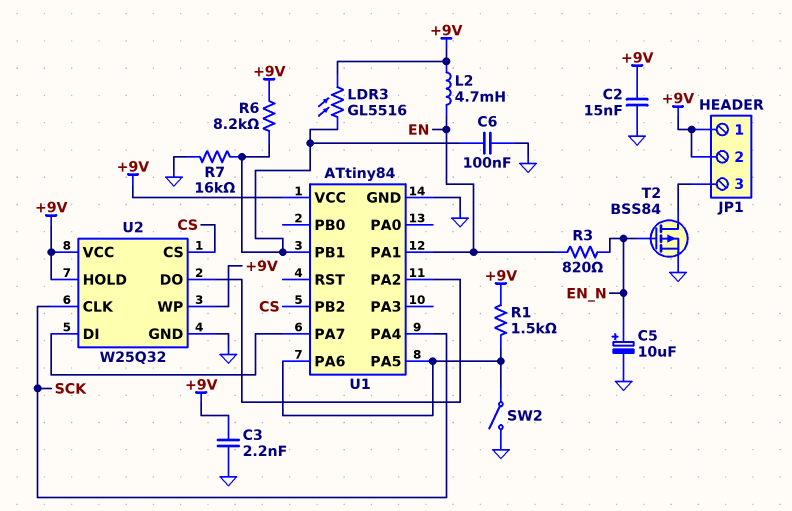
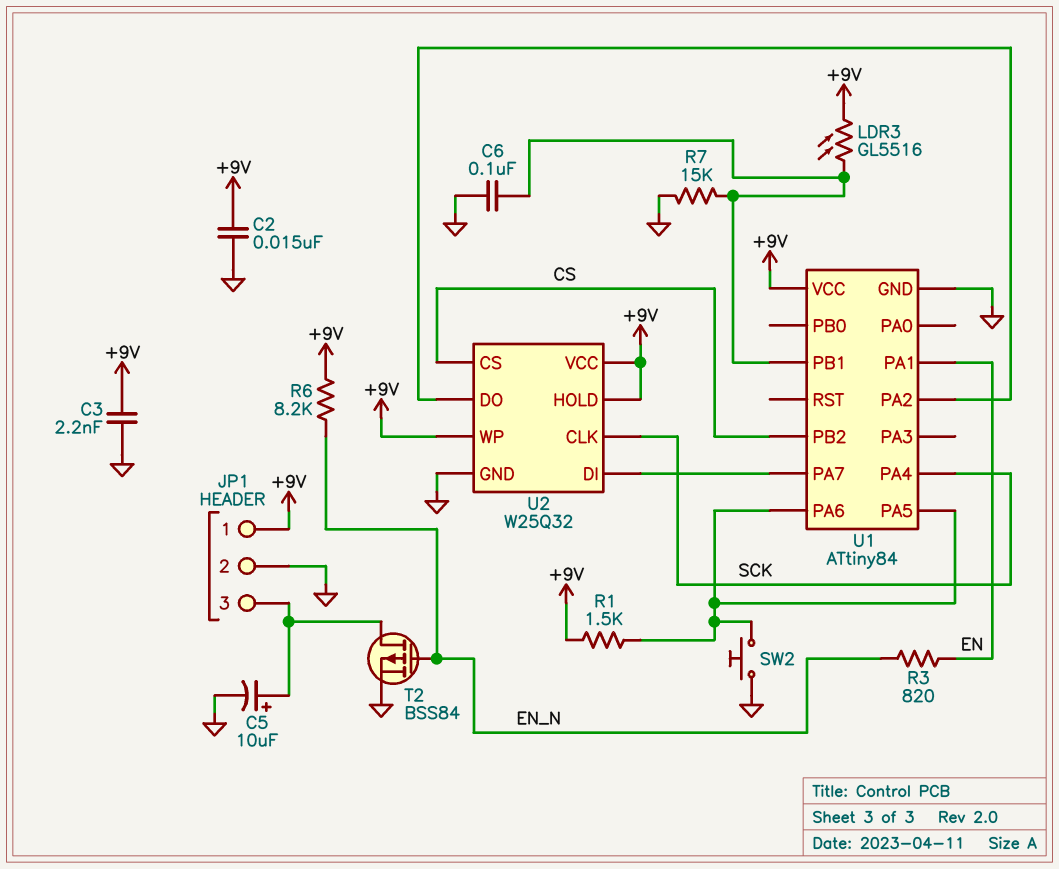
C5: 10uF (plus EN_N, minus GND) -> 10uF (plus JP1/3, minus GND)
JP1 pin 2: +9V -> GND
L2: 4.7mH (+9V, EN) -> none
R6: 8.2k (+9V, U1/PB1) -> 8.2k (+9V, EN_N)
R7: 16k (GND, U1/PB1) -> 15k (GND, U1/PB1)
SW2: switch (GND, U1/PA5) -> button (GND, U1/PA5)

